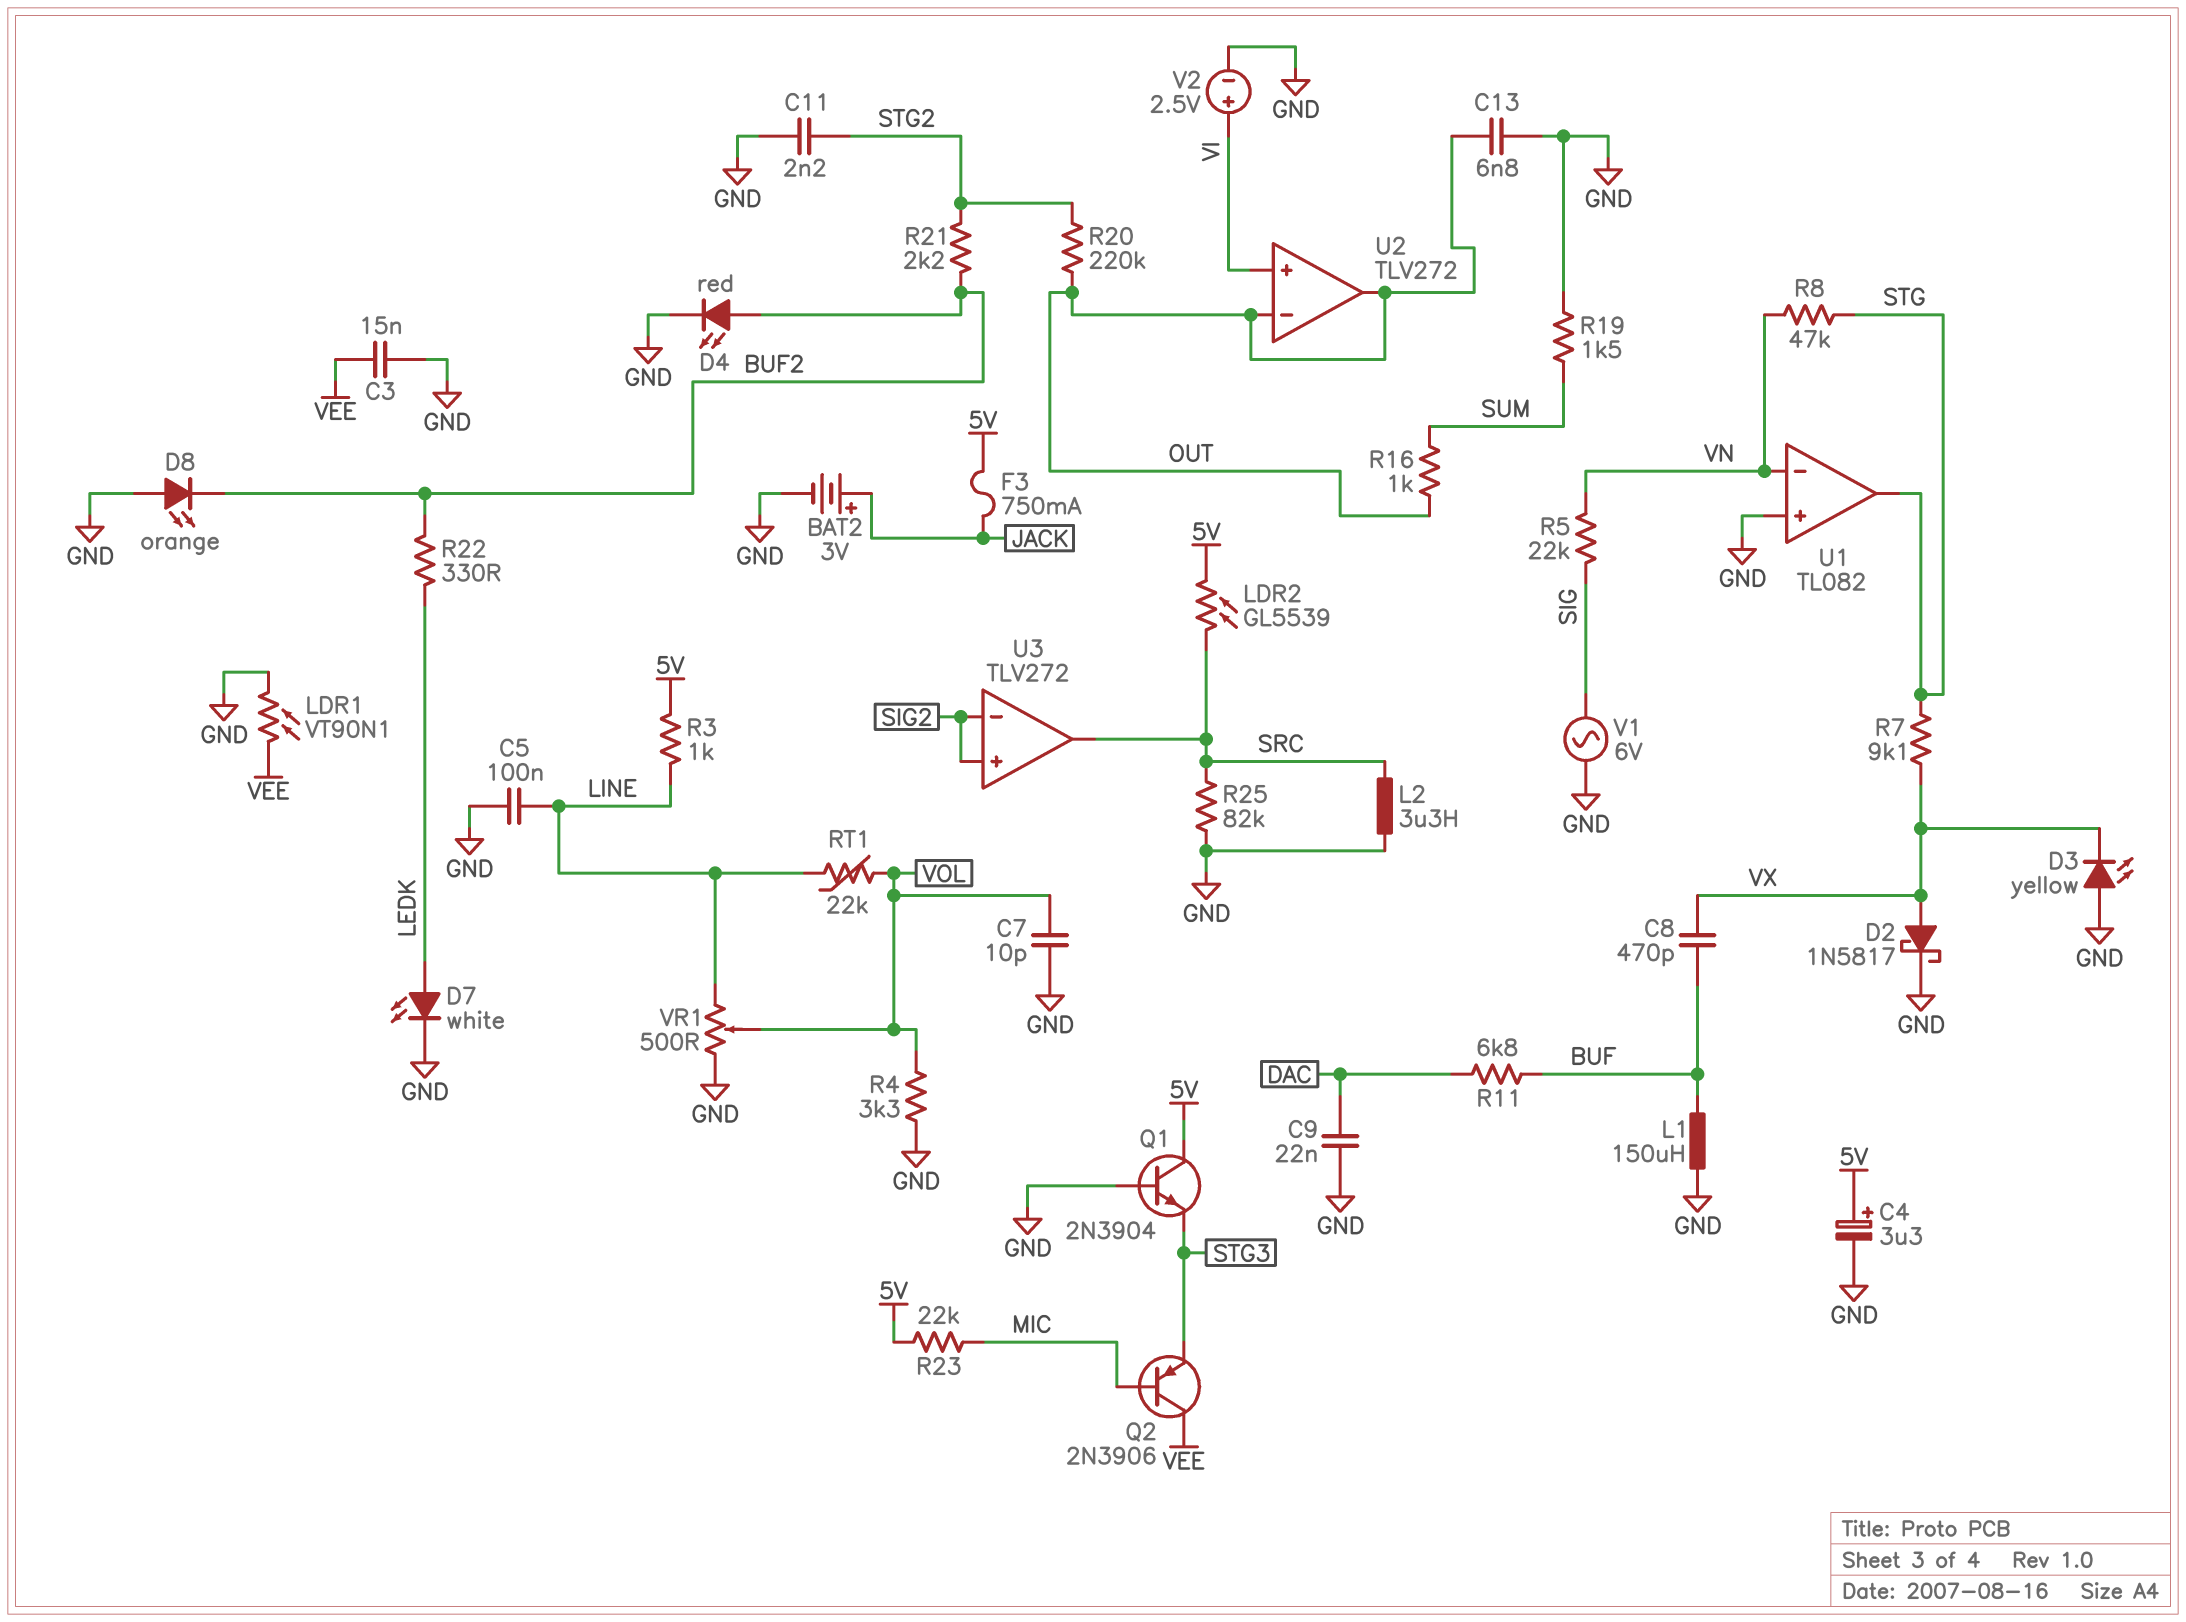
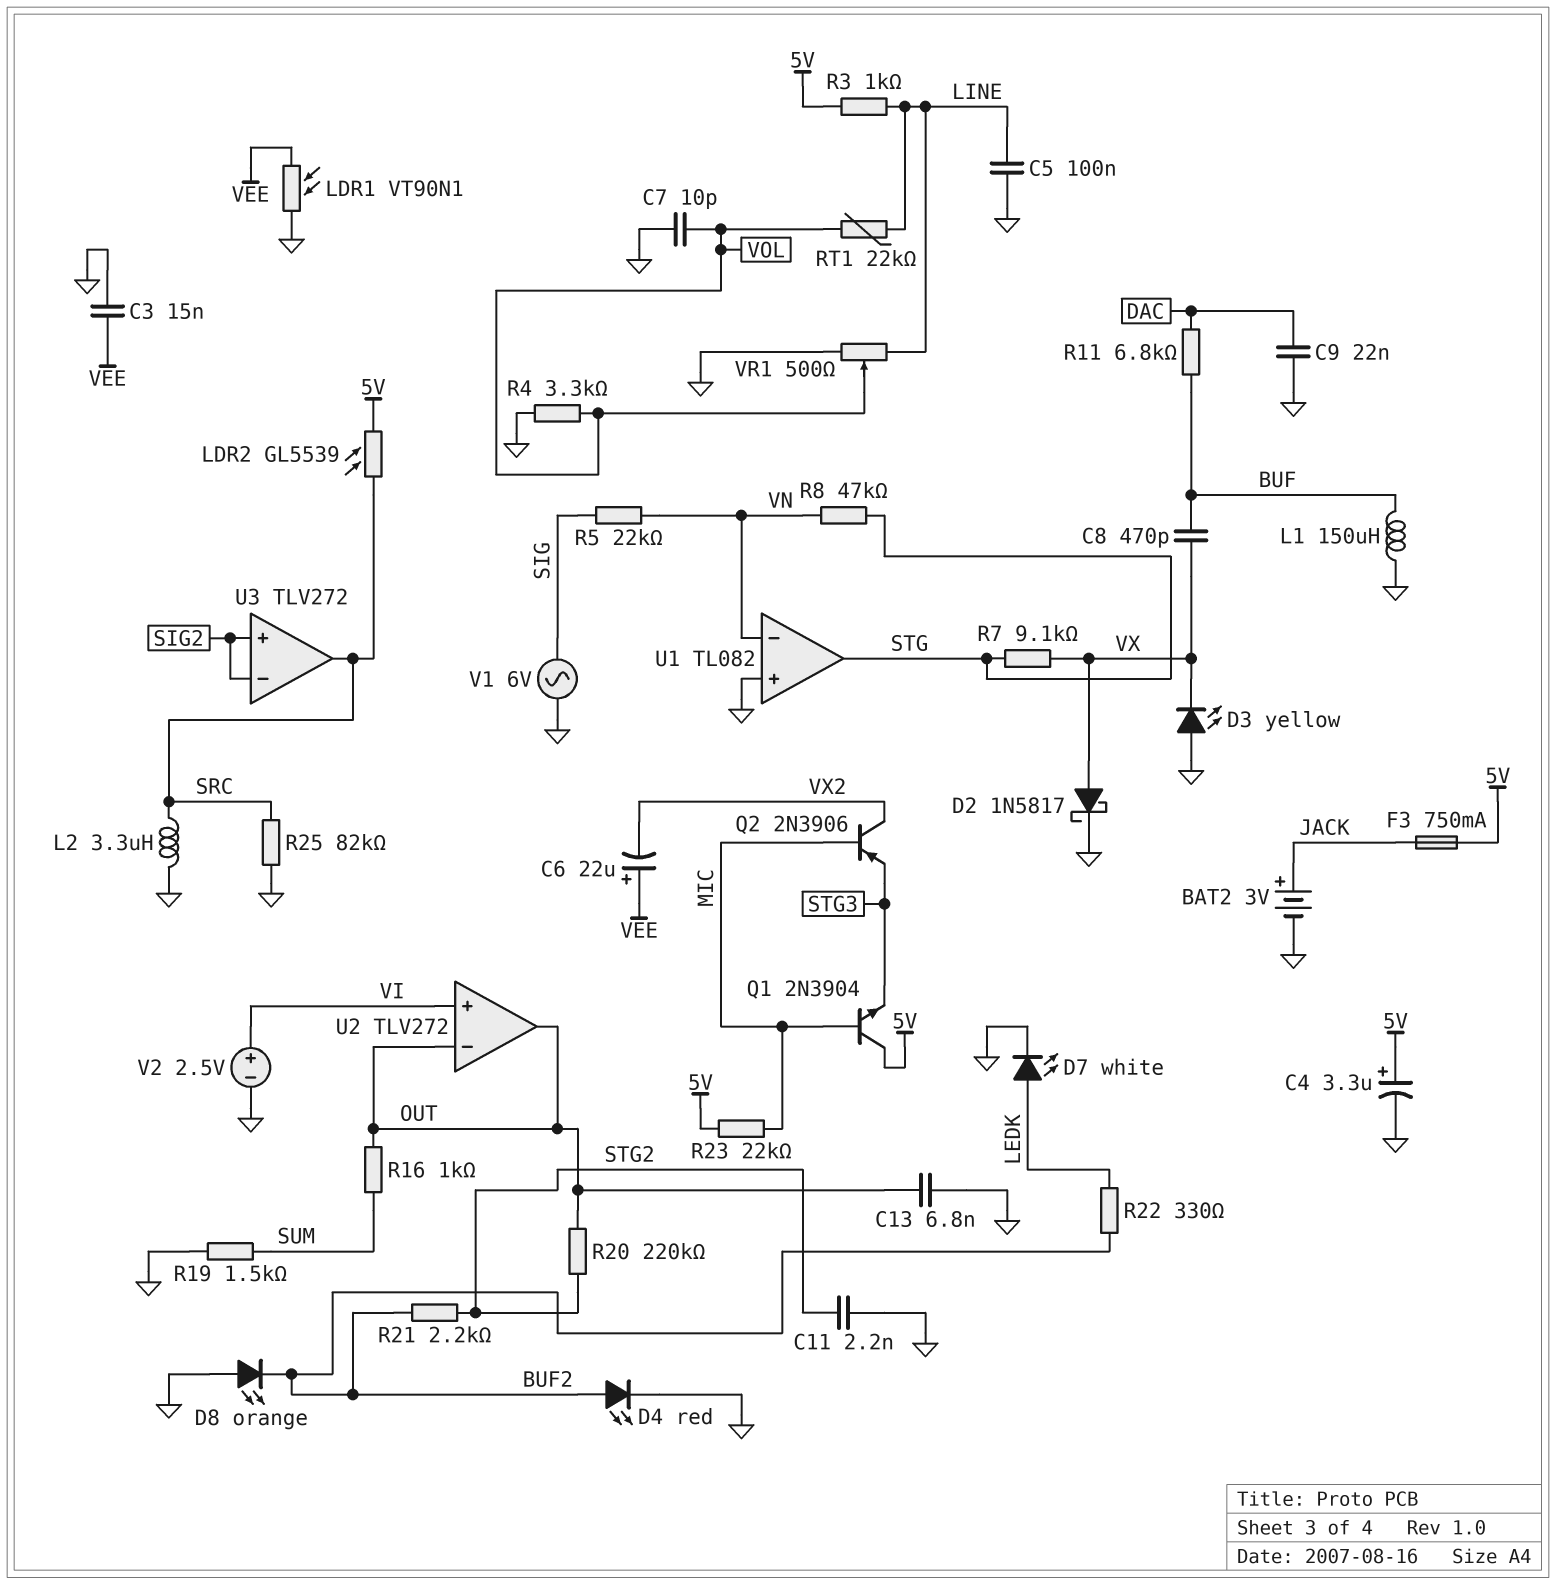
C6: none -> 22uF (plus VEE, minus VX2)
Q1: NPN 2N3904 (B GND, C 5V, E STG3) -> NPN 2N3904 (B MIC, C 5V, E STG3)
Q2: PNP 2N3906 (B MIC, C VEE, E STG3) -> PNP 2N3906 (B MIC, C VX2, E STG3)

